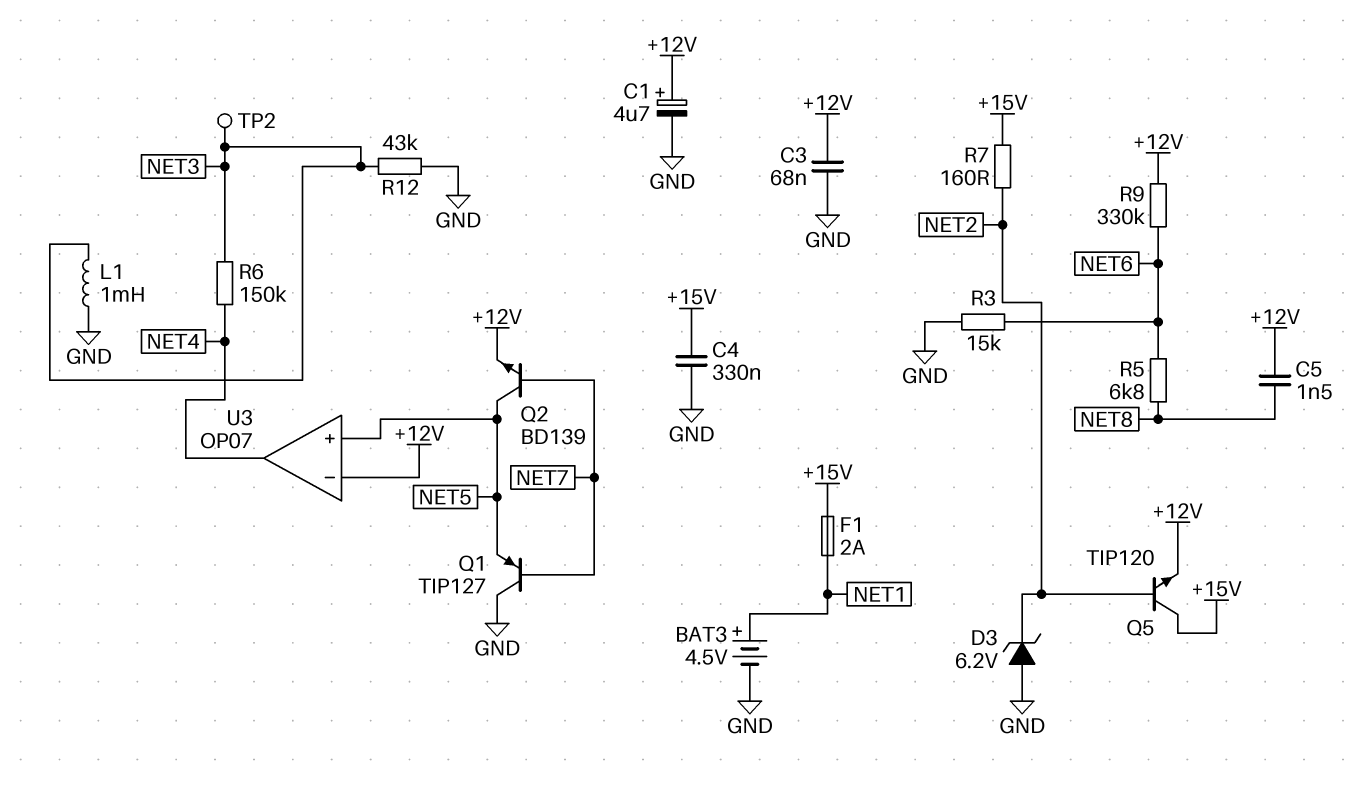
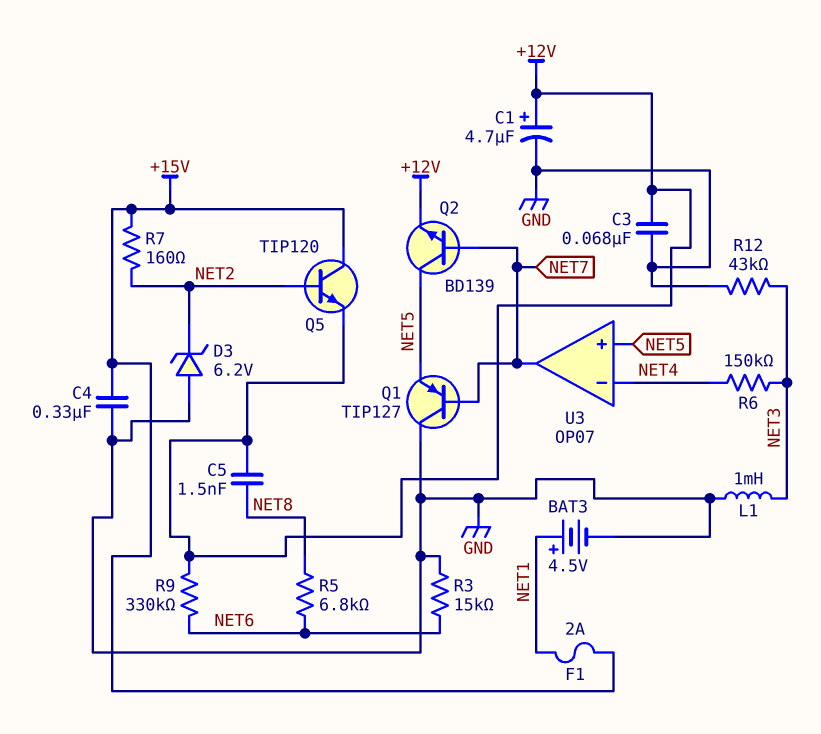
TP2: test point (NET3) -> none
U3 pin in-: +12V -> NET4
U3 pin out: NET4 -> NET7

